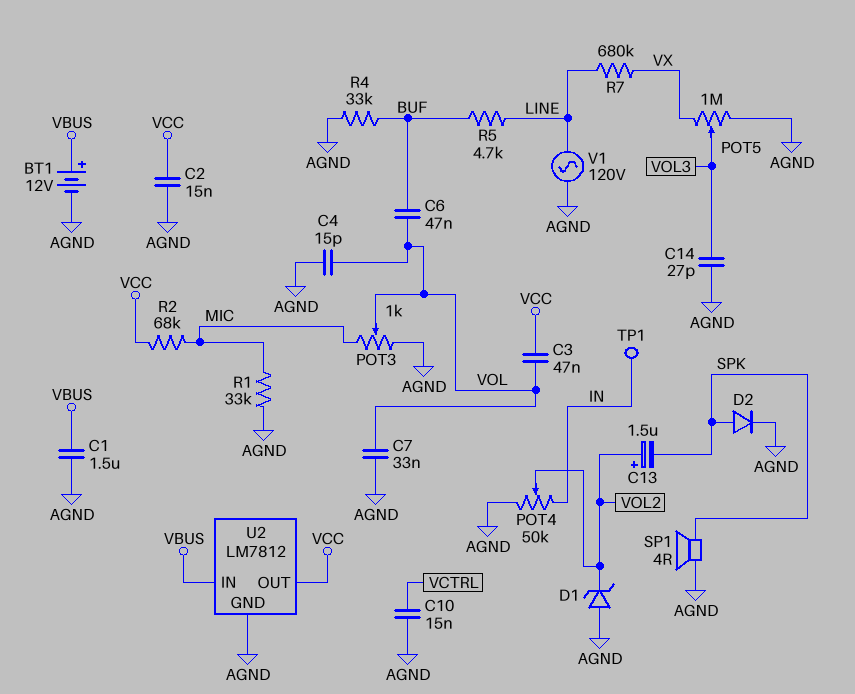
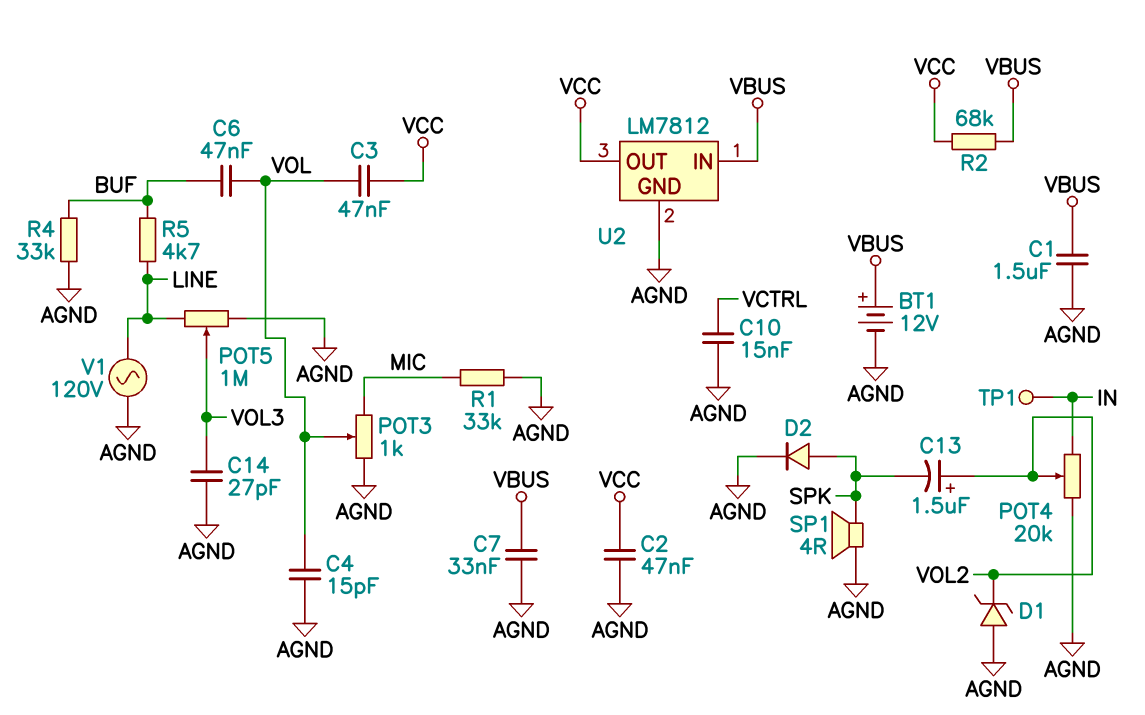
C2: 15nF (AGND, VCC) -> 47nF (AGND, VCC)
C7: 33nF (AGND, VOL) -> 33nF (AGND, VBUS)
POT4: 50k (AGND, IN, wiper VOL2) -> 20k (AGND, IN, wiper VOL2)
POT5: 1M (AGND, VX, wiper VOL3) -> 1M (AGND, LINE, wiper VOL3)
R2: 68k (MIC, VCC) -> 68k (VBUS, VCC)
R7: 680k (LINE, VX) -> none

